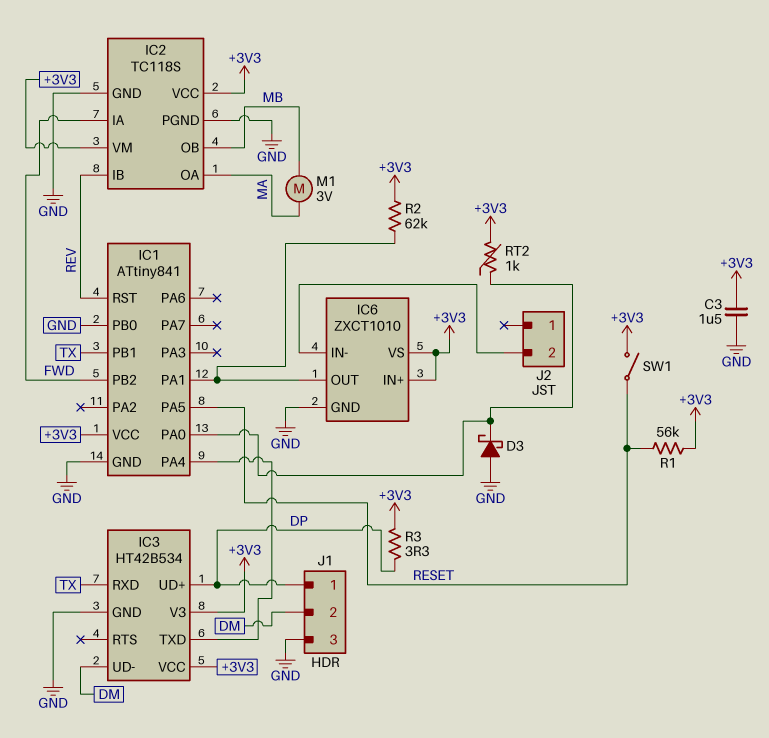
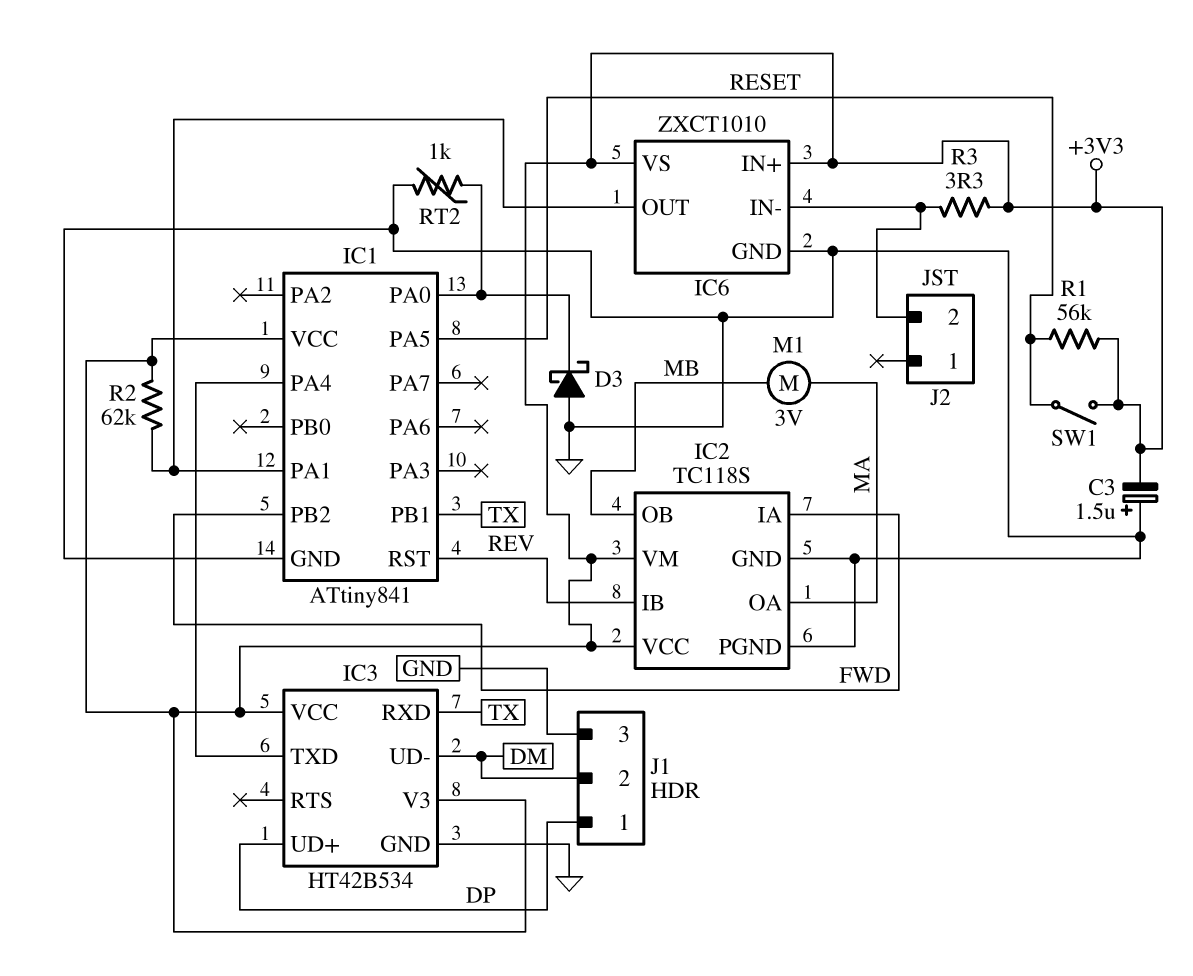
C3: 1.5uF (+3V3, GND) -> 1.5uF (plus GND, minus +3V3)
IC1 pin PB0: GND -> none
R3: 3.3 (+3V3, DP) -> 3.3 (+3V3, IC6/IN-)
RT2: 1k (+3V3, IC1/PA0) -> 1k (GND, IC1/PA0)

